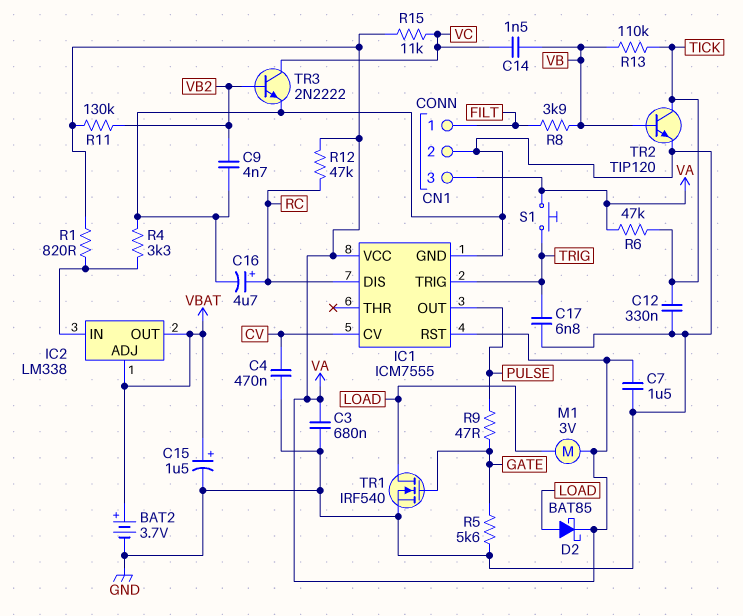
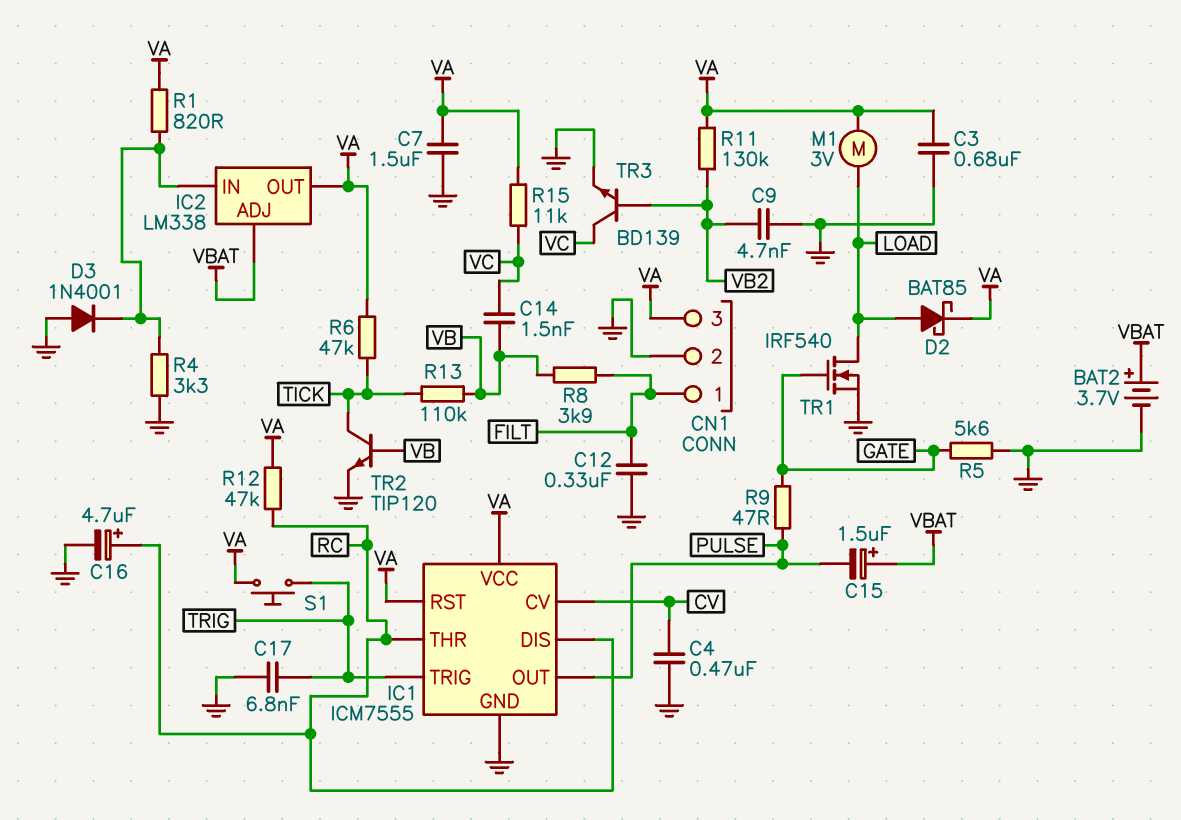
C12: 330nF (GND, TICK) -> 330nF (FILT, GND)
C15: 1.5uF (plus VBAT, minus GND) -> 1.5uF (plus VBAT, minus PULSE)
D3: none -> diode 1N4001 (A GND, K IC2/IN)
IC1 pin THR: none -> RC
IC2 pin OUT: VBAT -> VA
TR3: NPN 2N2222 (B VB2, C VC, E GND) -> NPN BD139 (B VB2, C VC, E GND)

